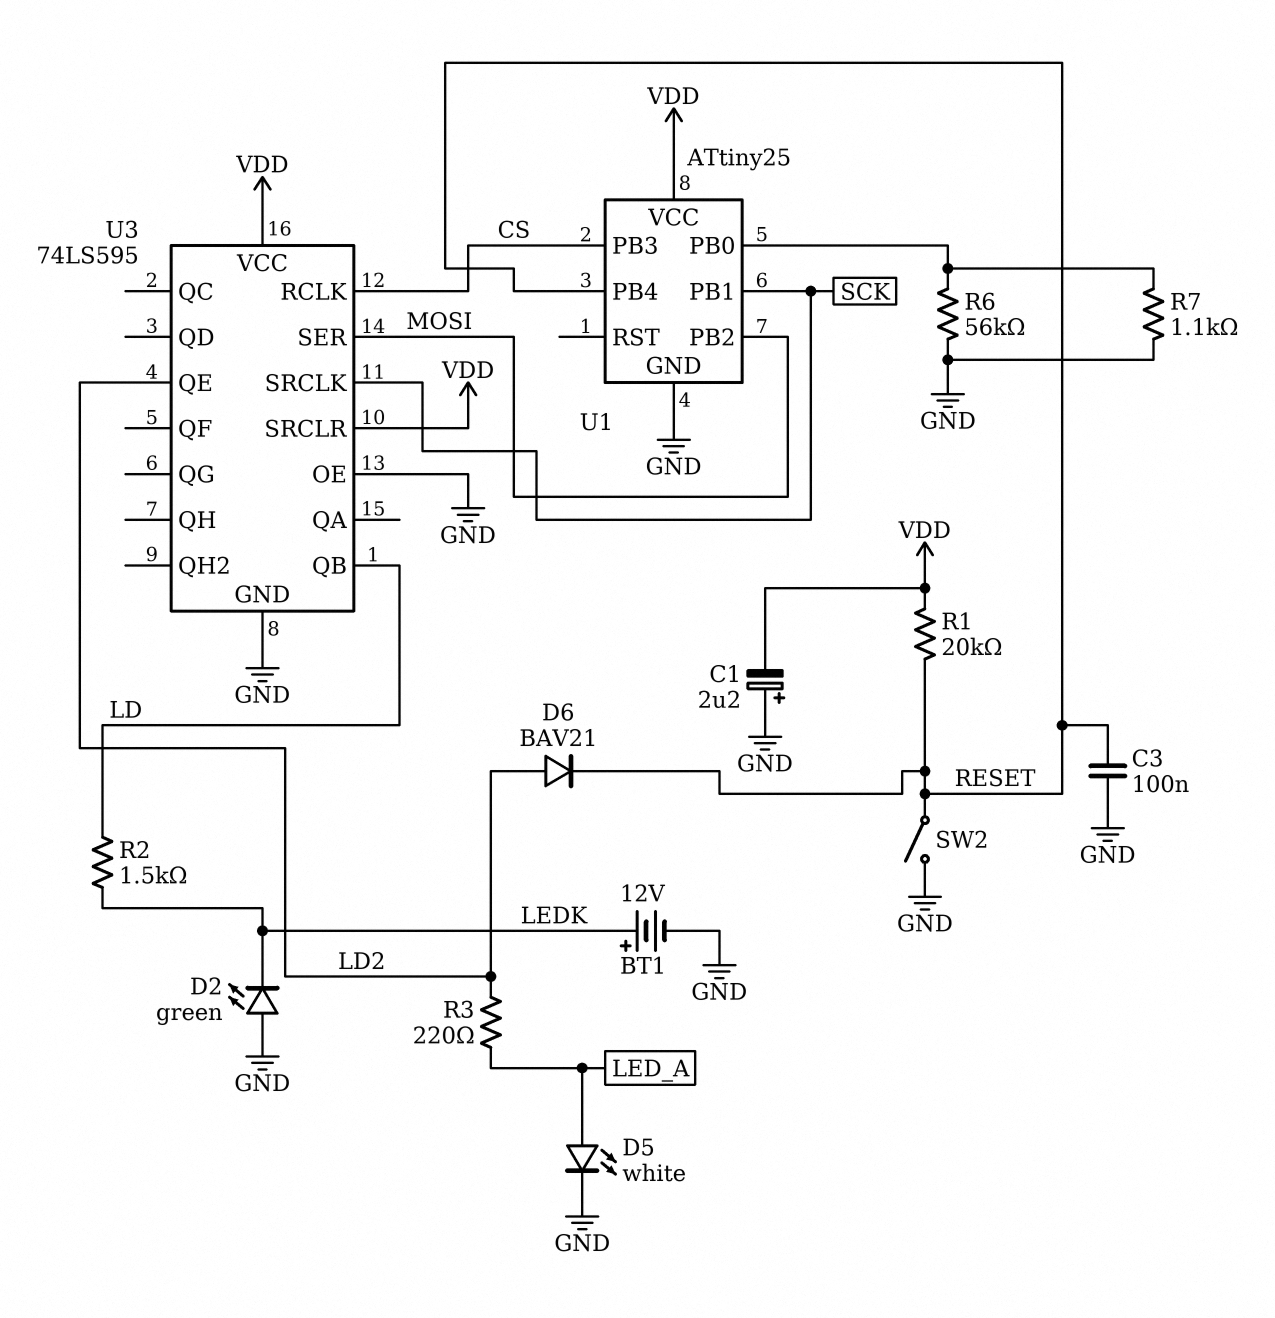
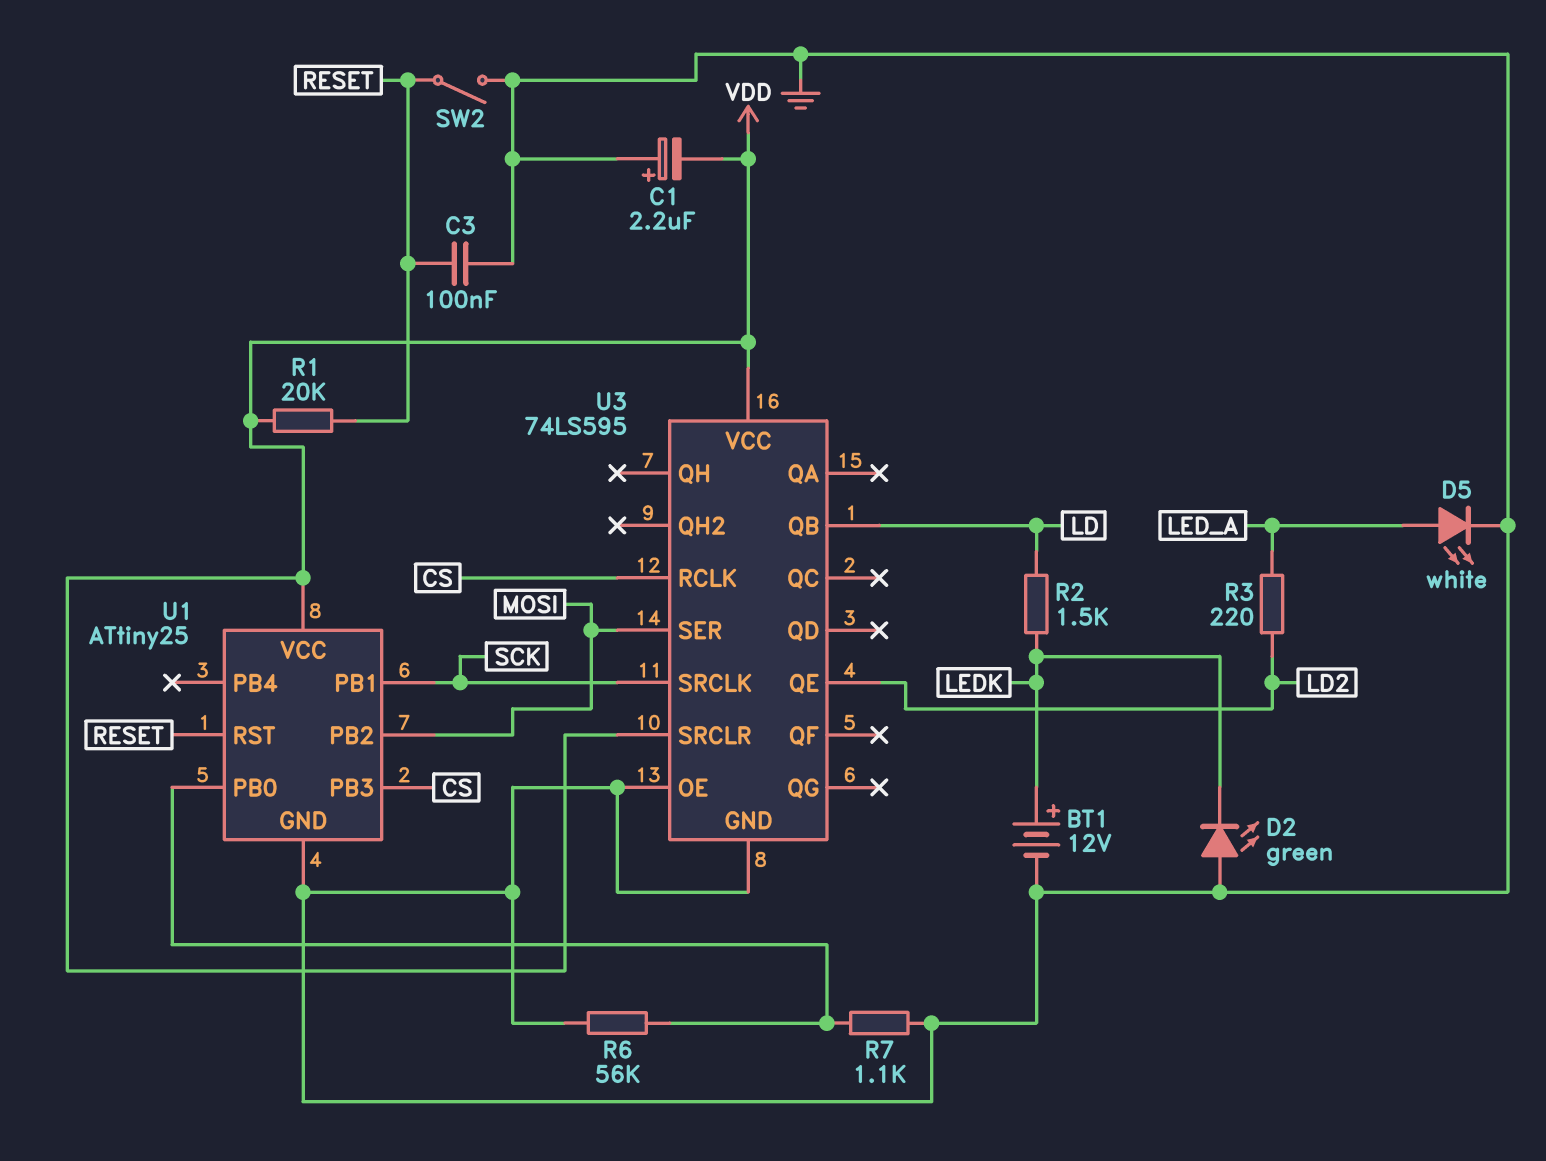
D6: diode BAV21 (A LD2, K RESET) -> none
U1 pin PB4: RESET -> none
U1 pin RST: none -> RESET

